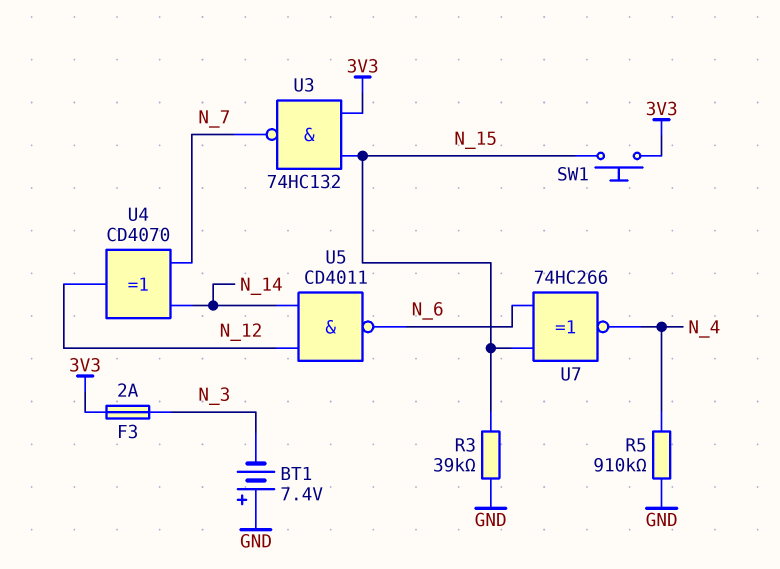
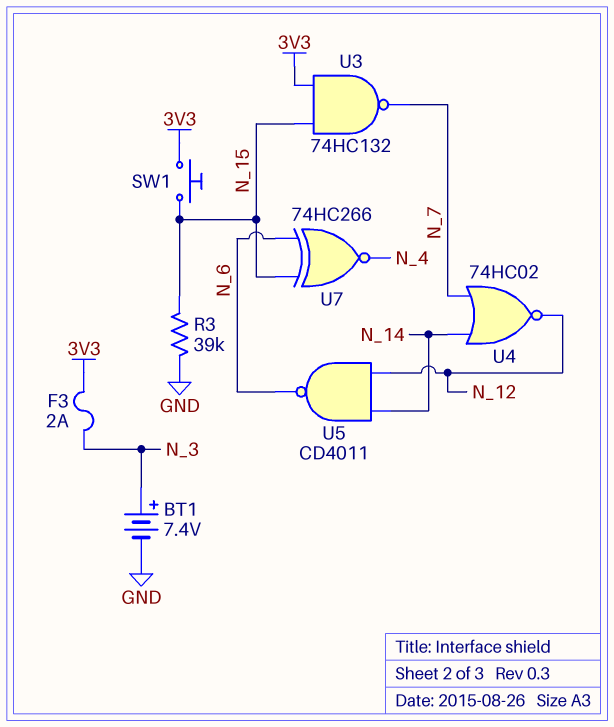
BT1: 7.4V (plus GND, minus N_3) -> 7.4V (plus N_3, minus GND)
R5: 910k (GND, N_4) -> none
U4: XOR CD4070 (in N_7, in N_14, out N_12) -> NOR 74HC02 (in N_7, in N_14, out N_12)

